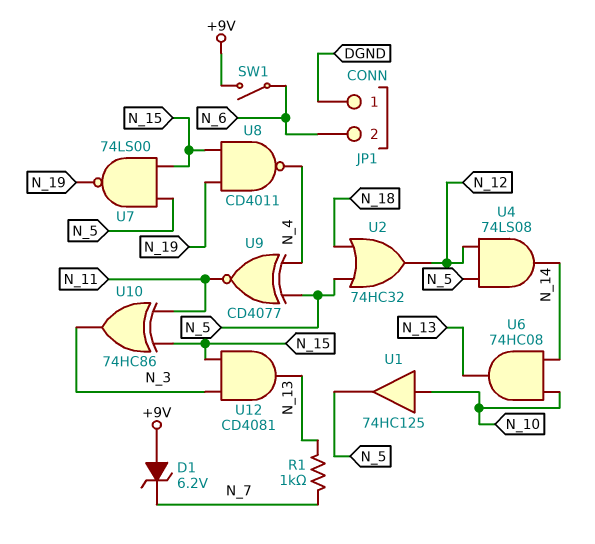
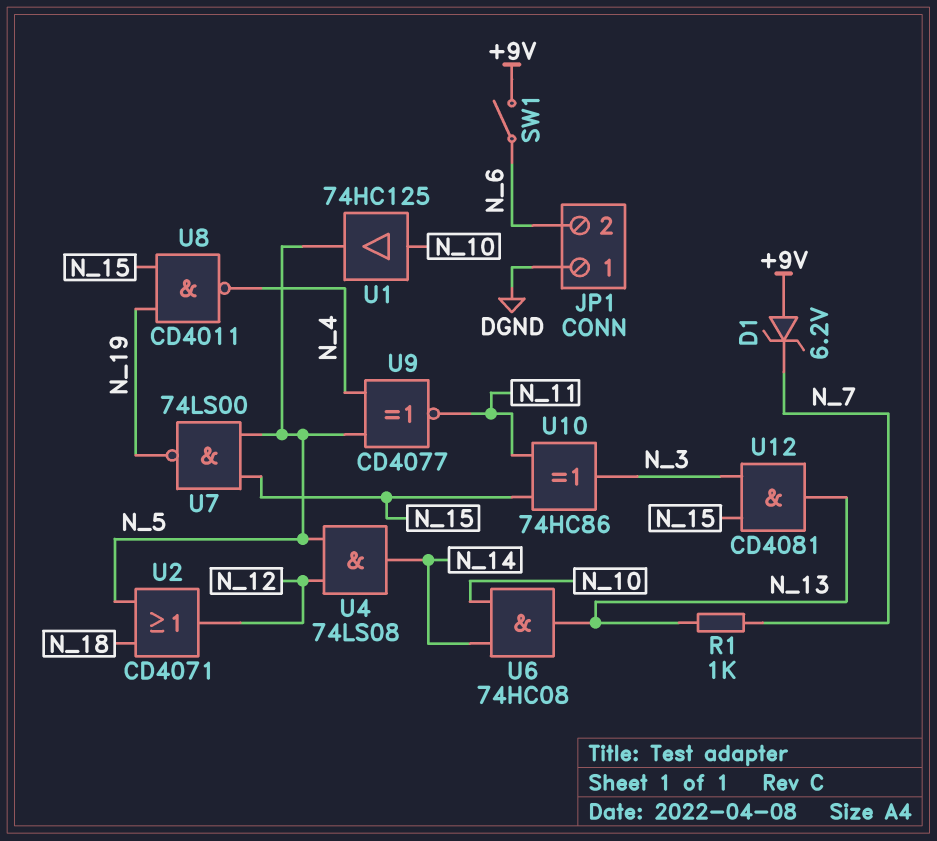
U2: OR 74HC32 (in N_5, in N_18, out N_12) -> OR CD4071 (in N_5, in N_18, out N_12)

